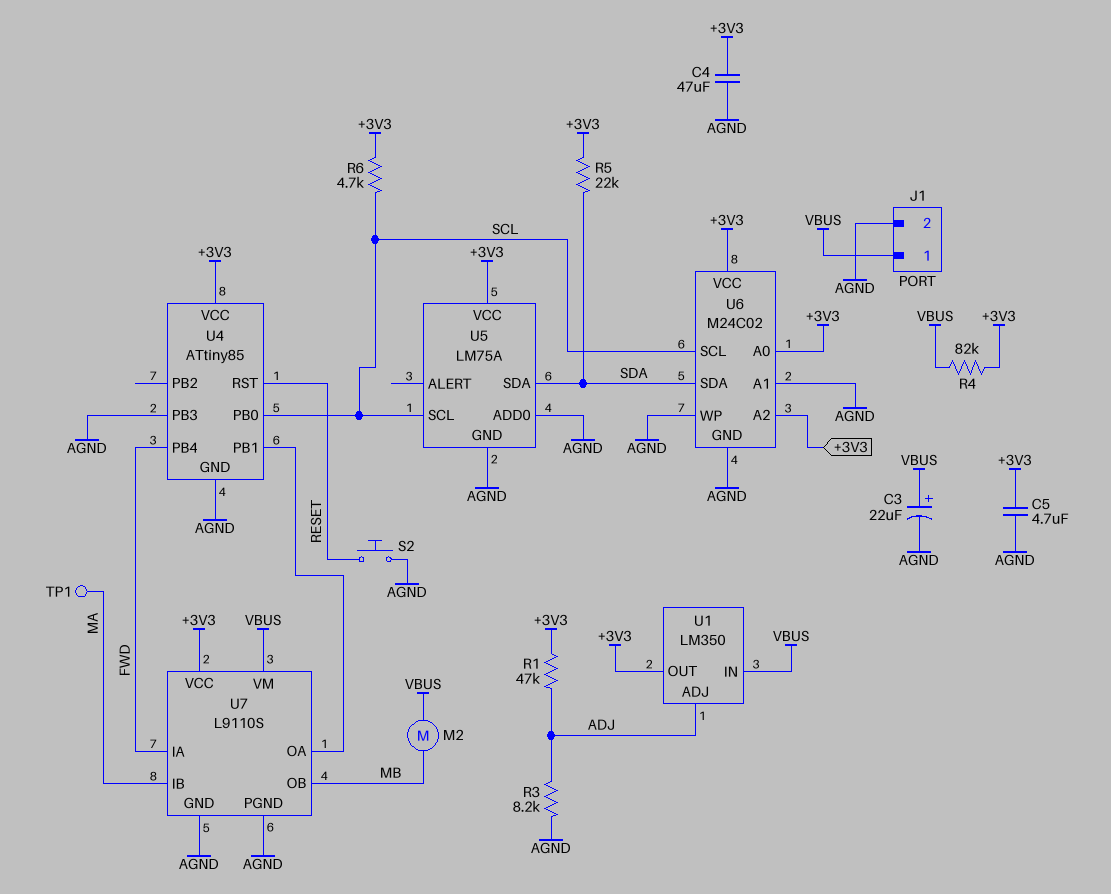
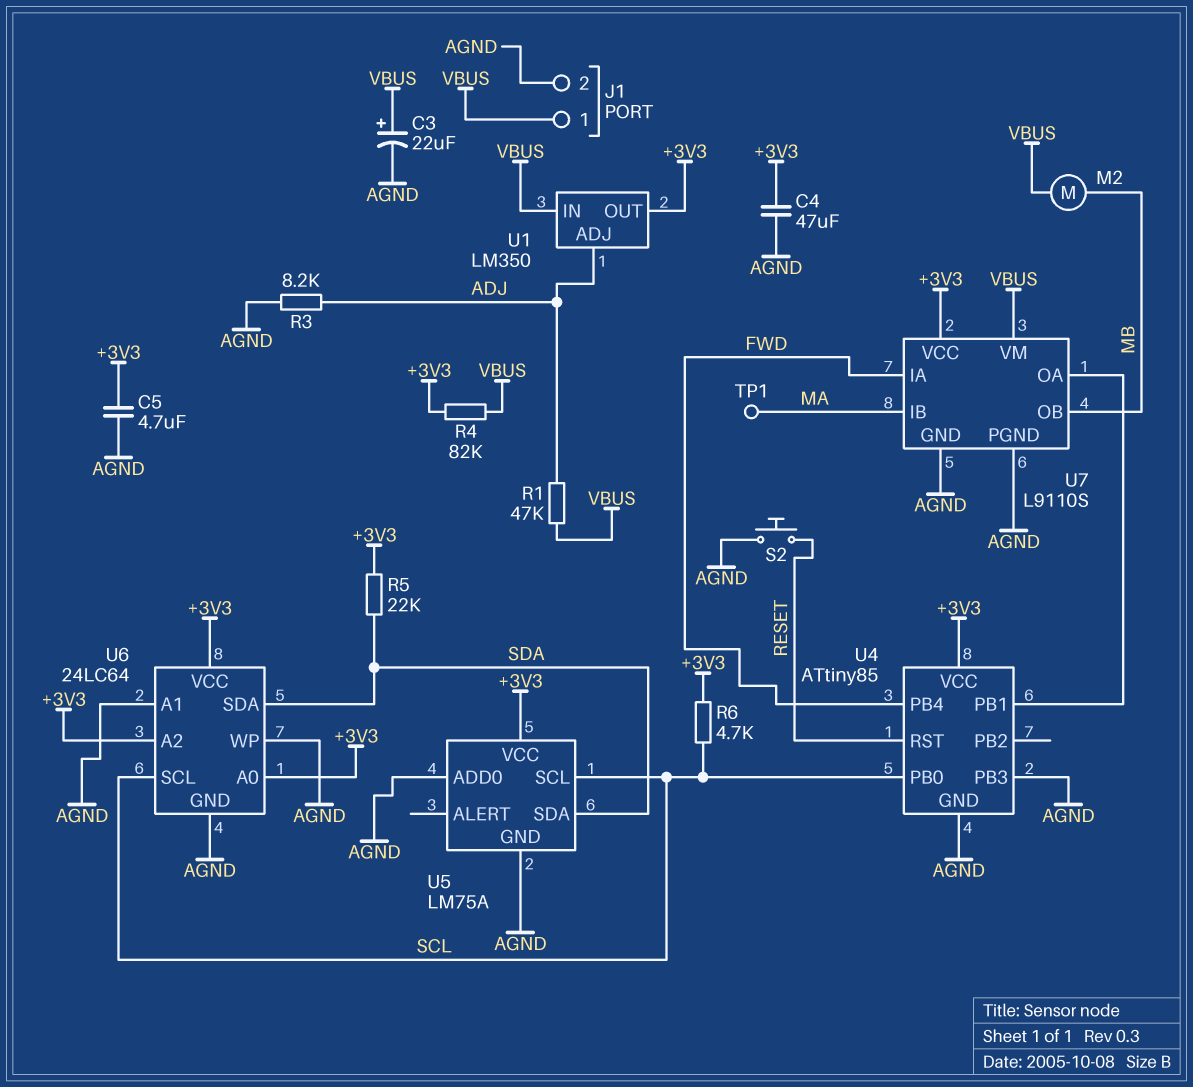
R1: 47k (+3V3, ADJ) -> 47k (ADJ, VBUS)
U6: M24C02 -> 24LC64

